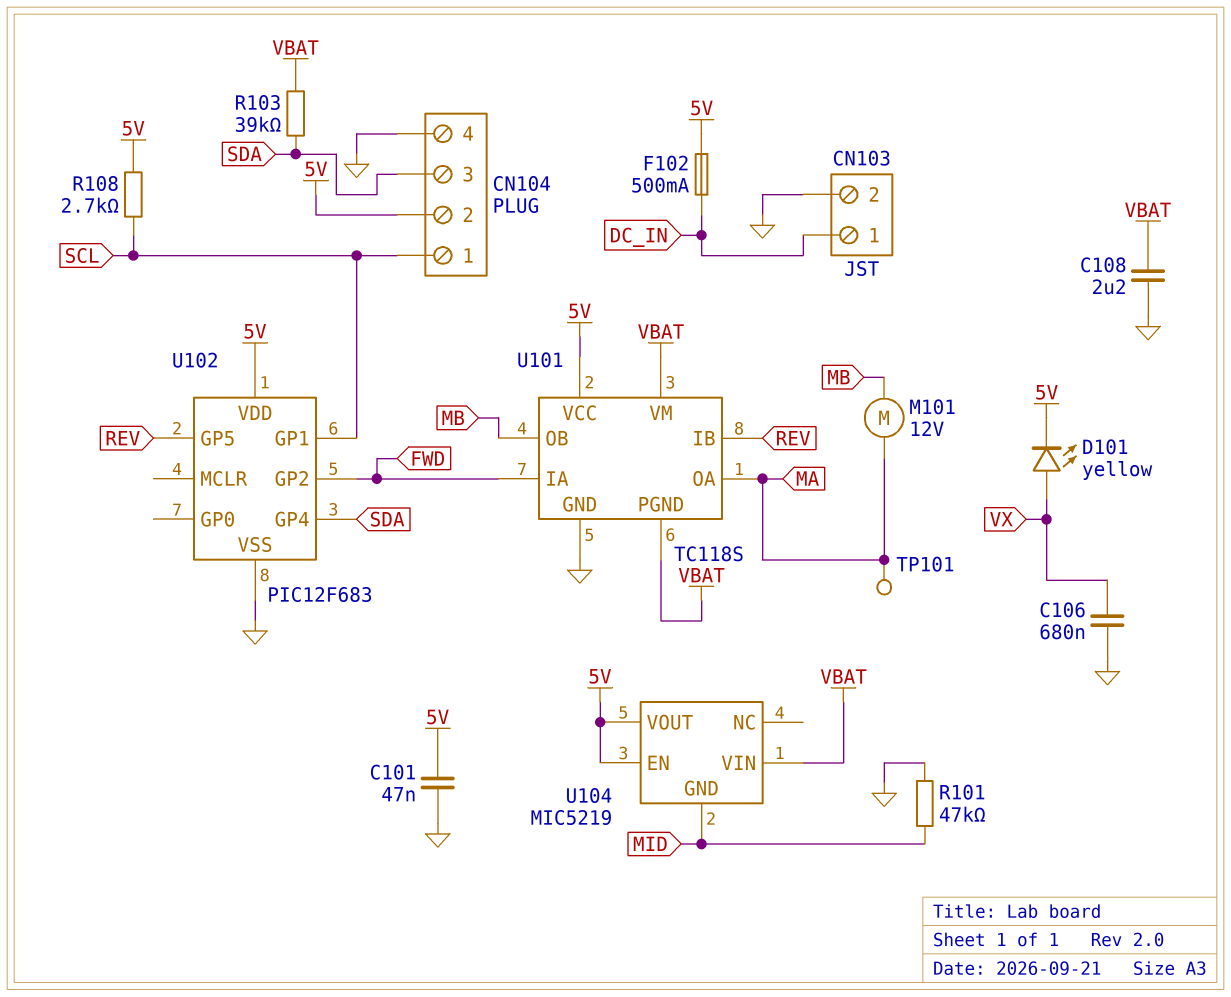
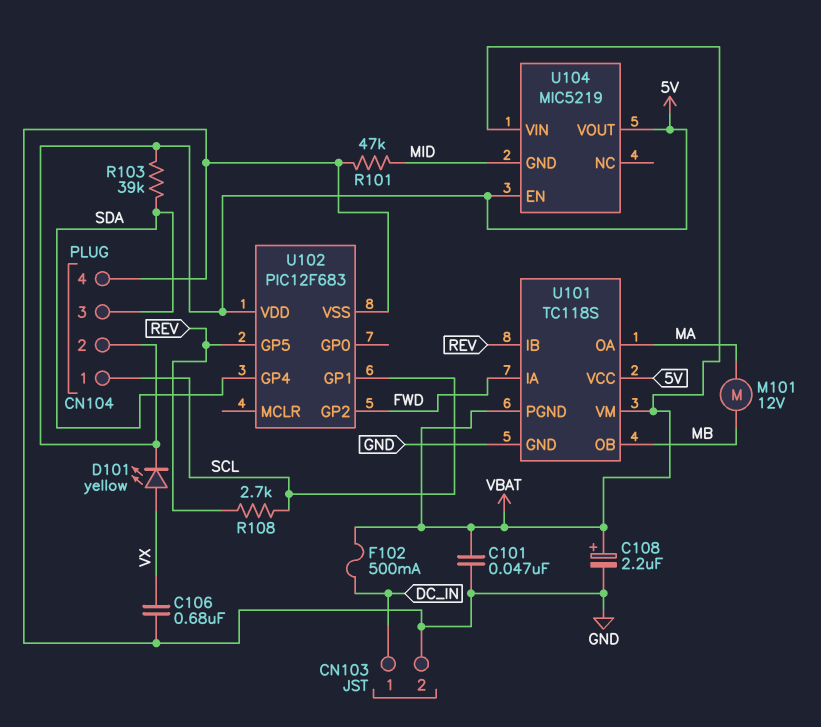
C101: 47nF (5V, GND) -> 47nF (GND, VBAT)
C108: 2.2uF (GND, VBAT) -> 2.2uF (plus VBAT, minus GND)
F102: 500mA (5V, DC_IN) -> 500mA (DC_IN, VBAT)
R103: 39k (SDA, VBAT) -> 39k (5V, SDA)
R108: 2.7k (5V, SCL) -> 2.7k (REV, SCL)
TP101: test point (MA) -> none

